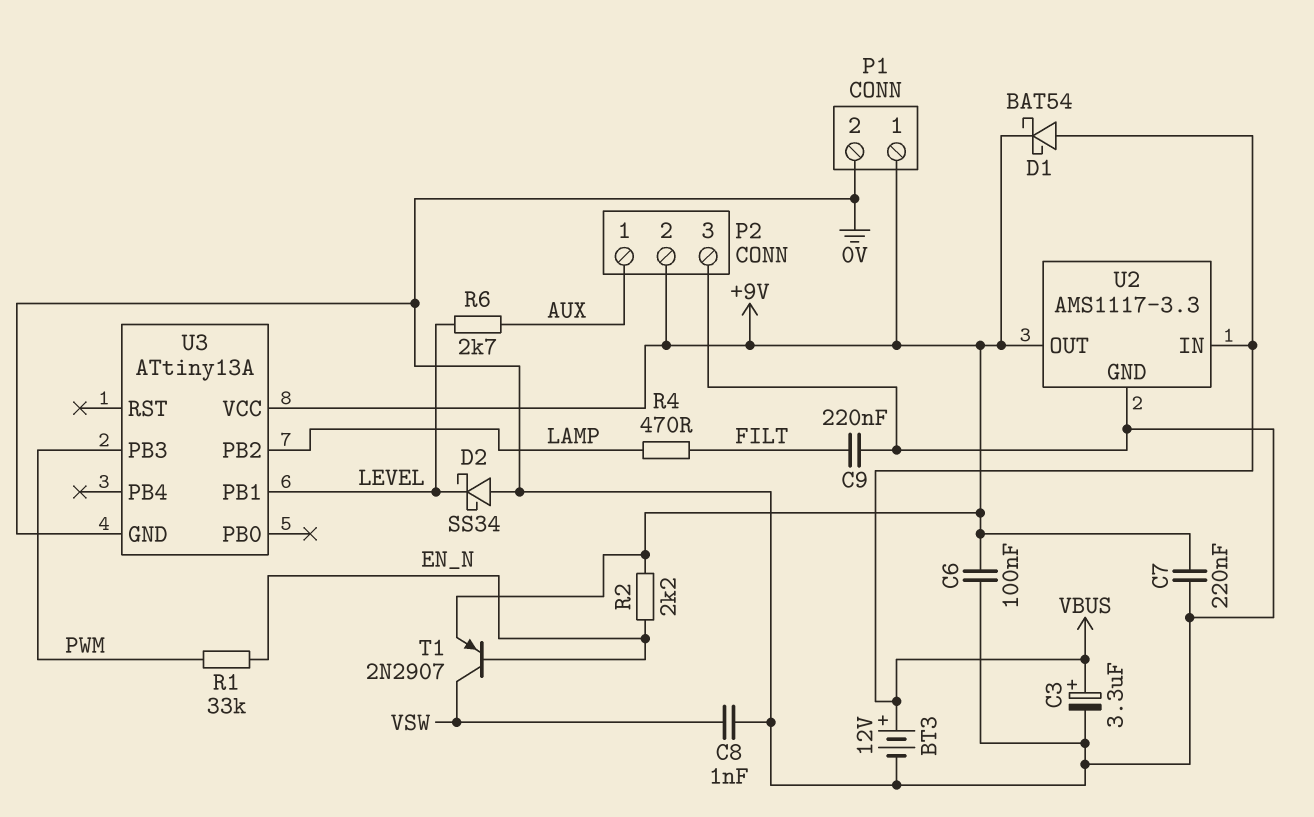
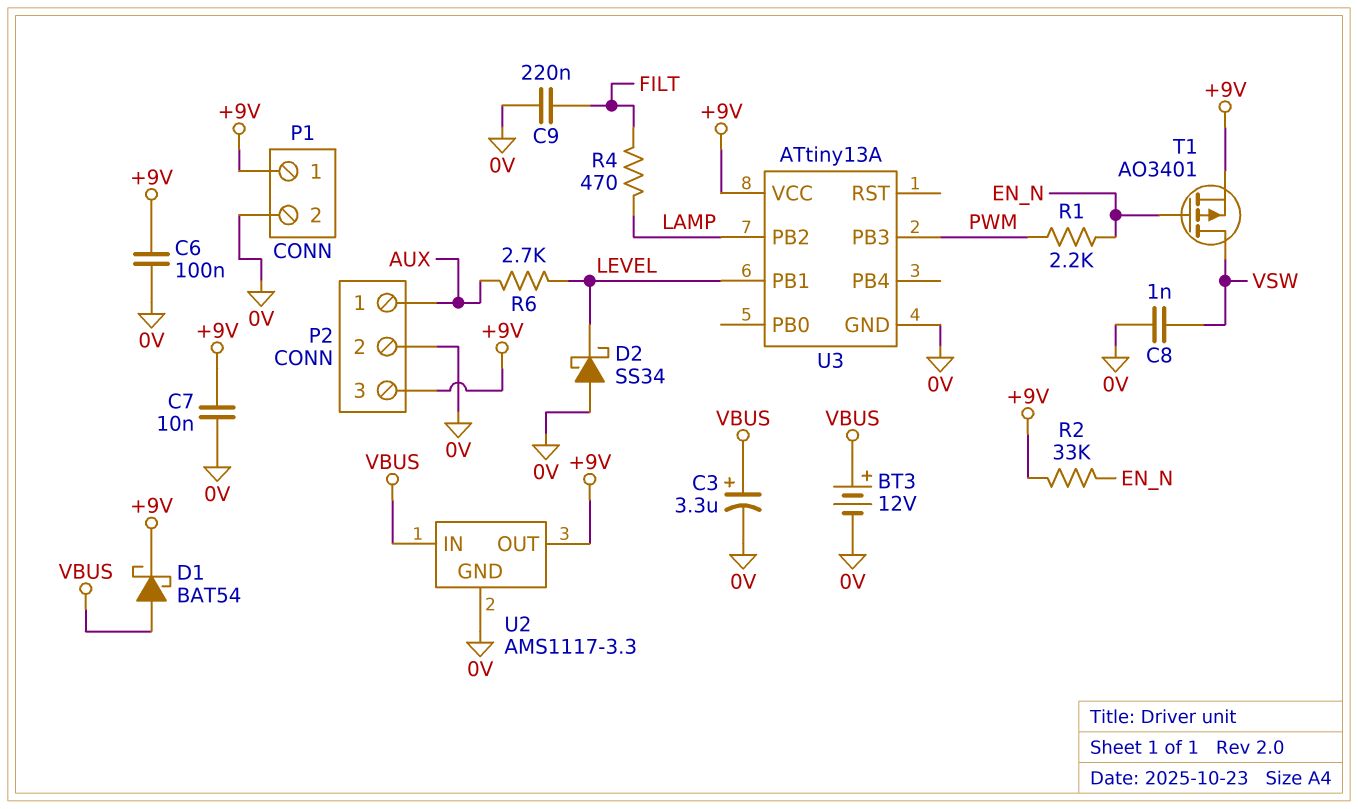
C7: 220nF (+9V, 0V) -> 10nF (+9V, 0V)
P2 pin 2: +9V -> 0V
P2 pin 3: 0V -> +9V
R1: 33k (EN_N, PWM) -> 2.2k (EN_N, PWM)
R2: 2.2k (+9V, EN_N) -> 33k (+9V, EN_N)
T1: PNP 2N2907 (B EN_N, C VSW, E +9V) -> PMOS AO3401 (G EN_N, D VSW, S +9V)

